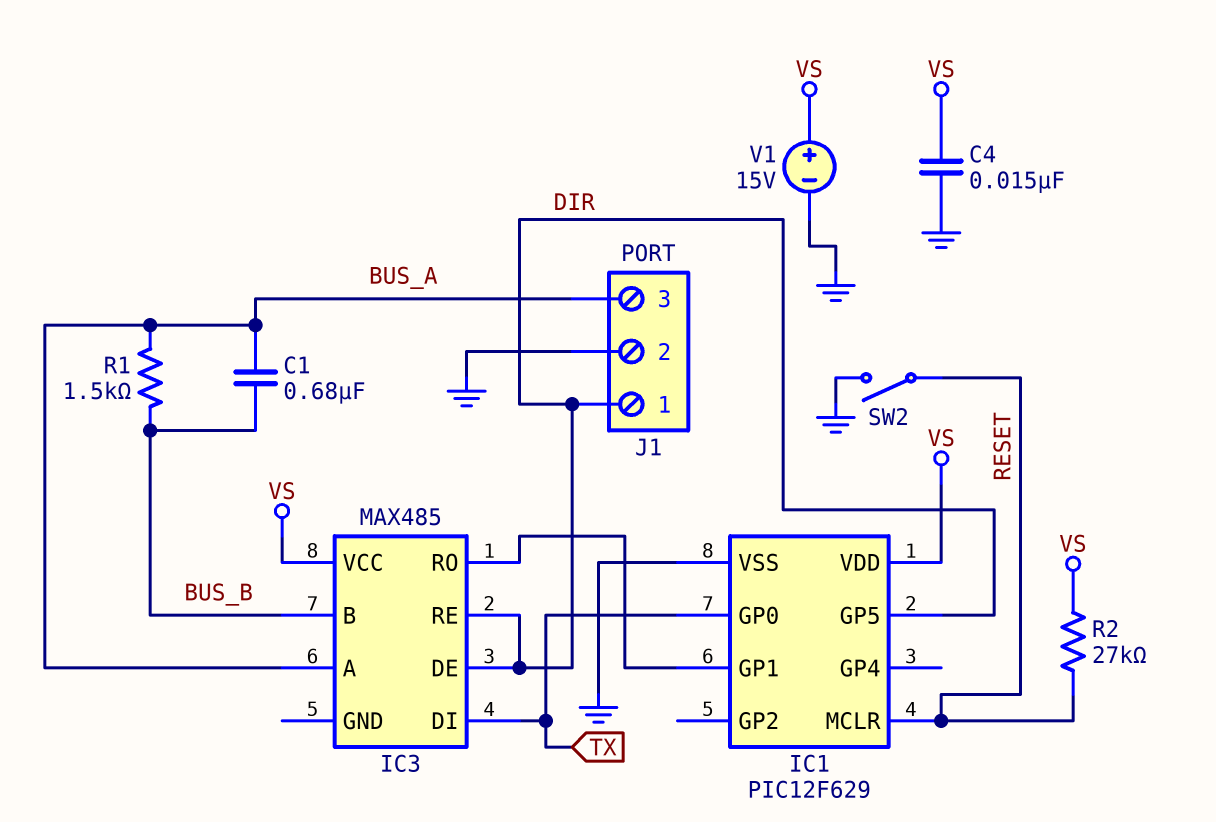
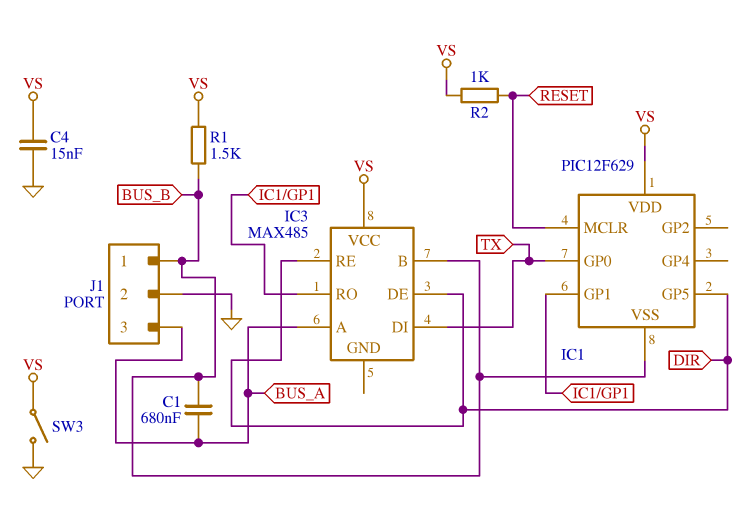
IC1 pin VSS: GND -> BUS_B
J1 pin 1: DIR -> BUS_B
R1: 1.5k (BUS_A, BUS_B) -> 1.5k (BUS_B, VS)
R2: 27k (RESET, VS) -> 1k (RESET, VS)
SW2: switch (GND, RESET) -> none
SW3: none -> switch (GND, VS)
V1: 15V (plus VS, minus GND) -> none

